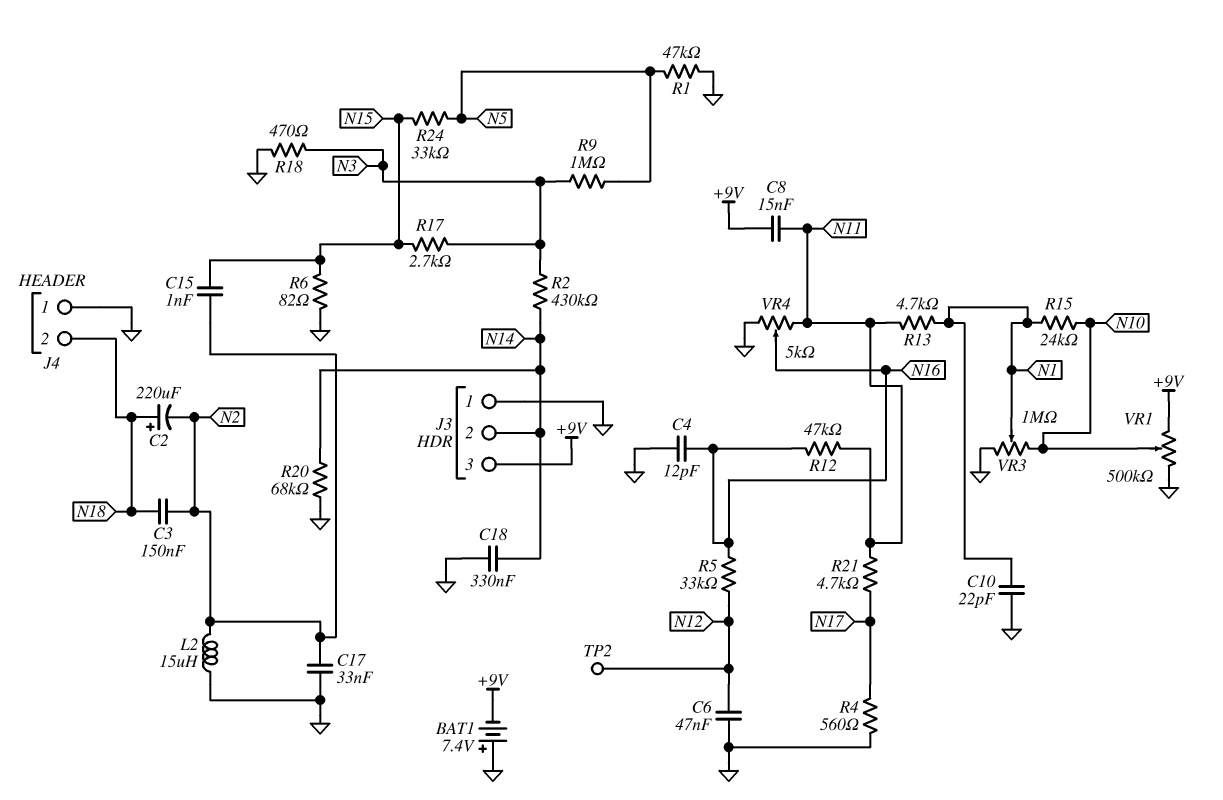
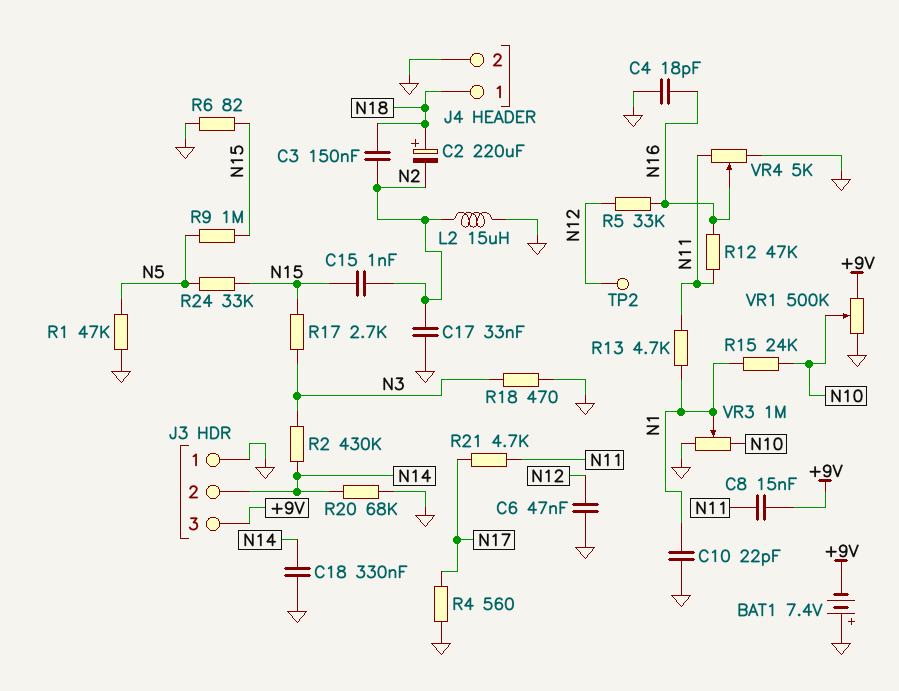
C4: 12pF (GND, N16) -> 18pF (GND, N16)
J4 pin 1: GND -> N18
J4 pin 2: N18 -> GND
R9: 1M (N3, N5) -> 1M (N5, N15)

